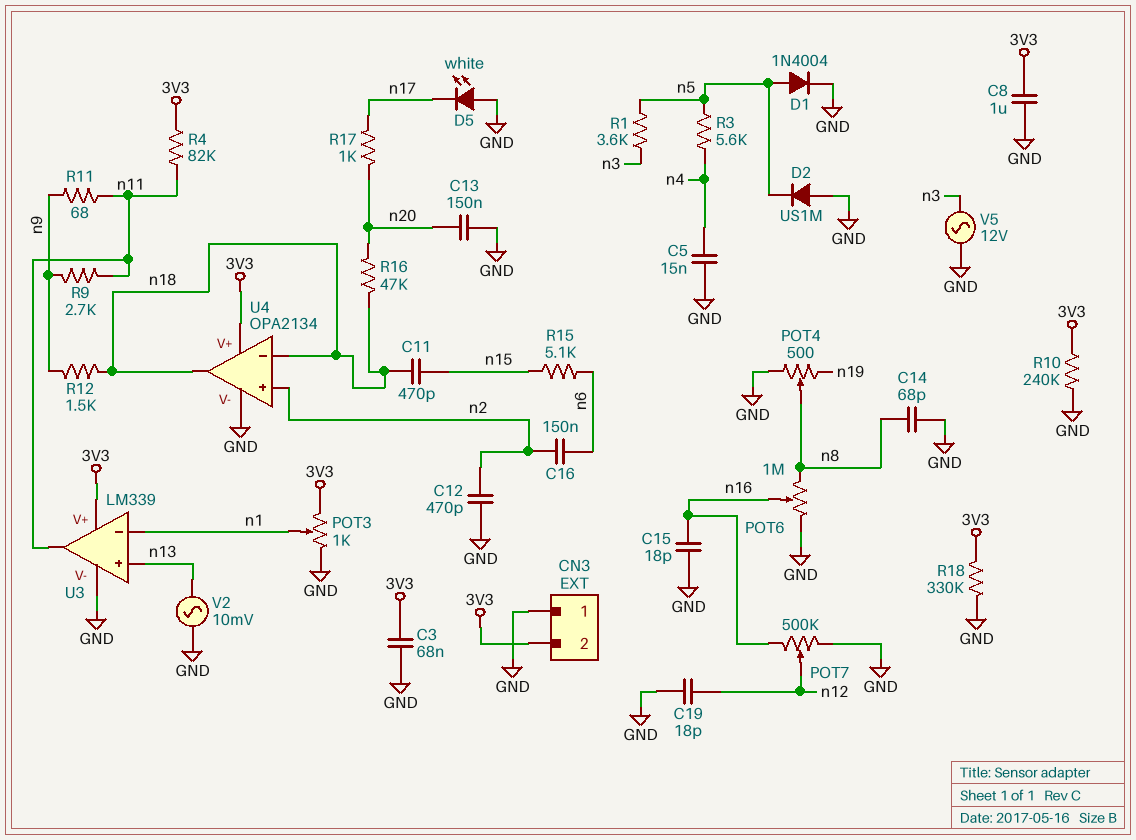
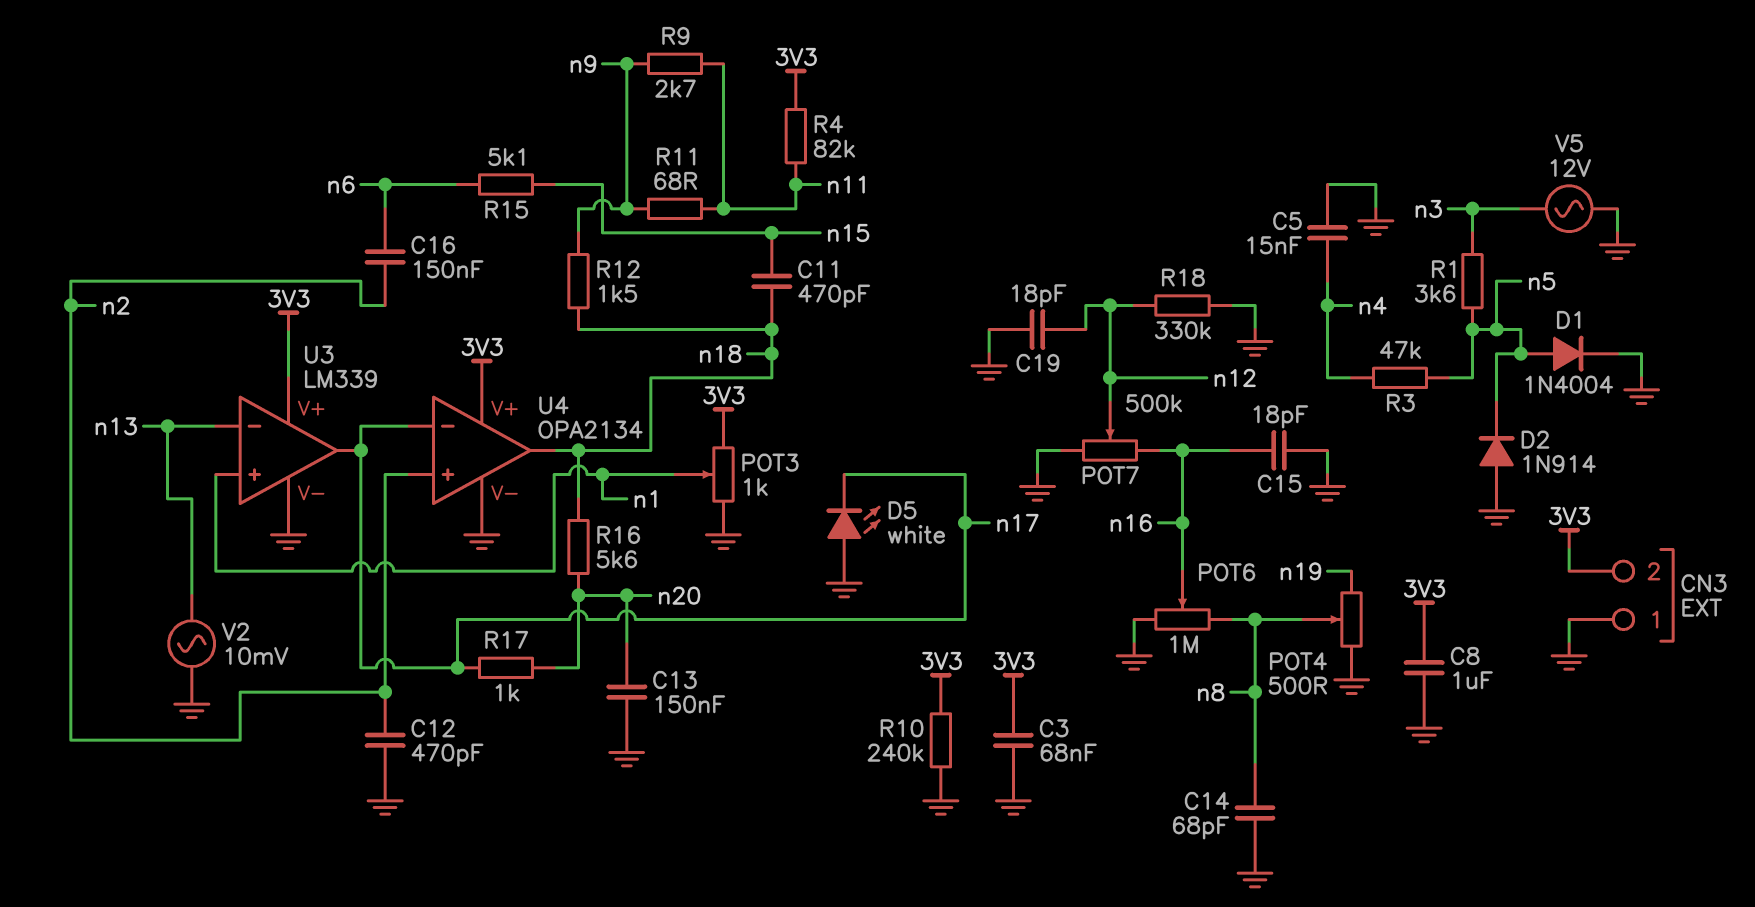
D2: diode US1M (A GND, K n5) -> diode 1N914 (A GND, K n5)
R3: 5.6k (n4, n5) -> 47k (n4, n5)
R16: 47k (n18, n20) -> 5.6k (n18, n20)
R18: 330k (3V3, GND) -> 330k (GND, n12)
U3 pin in+: n13 -> n1
U3 pin in-: n1 -> n13
U3 pin out: n11 -> n17
U4 pin in-: n18 -> n17

